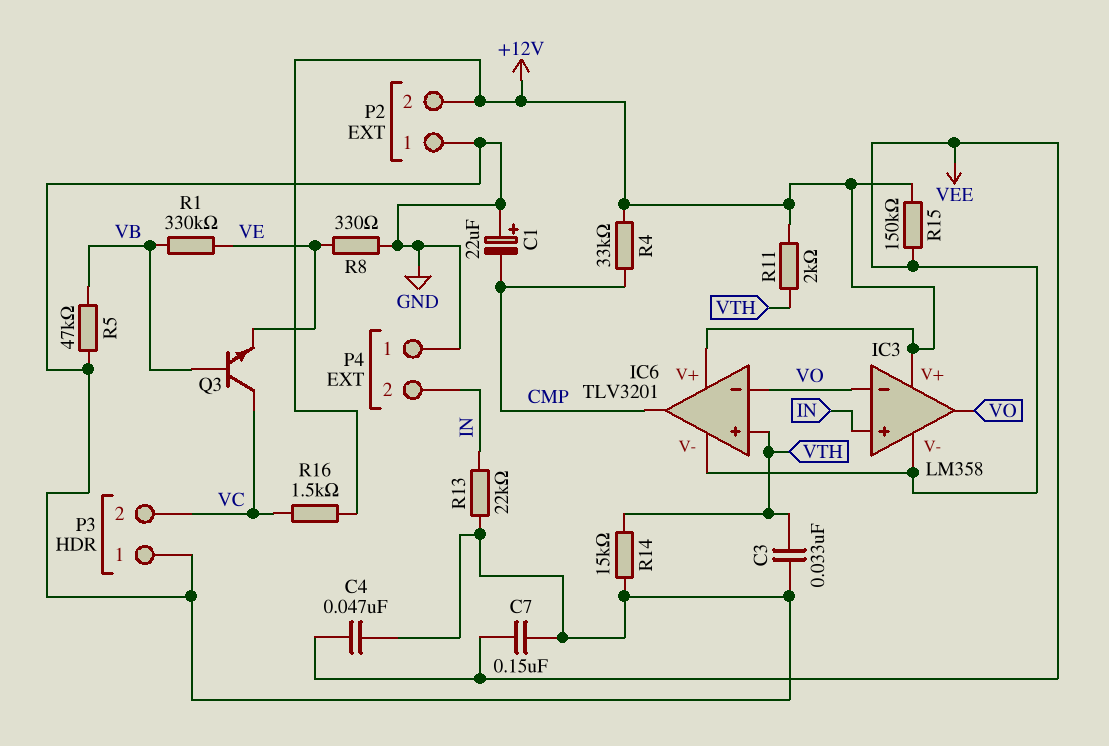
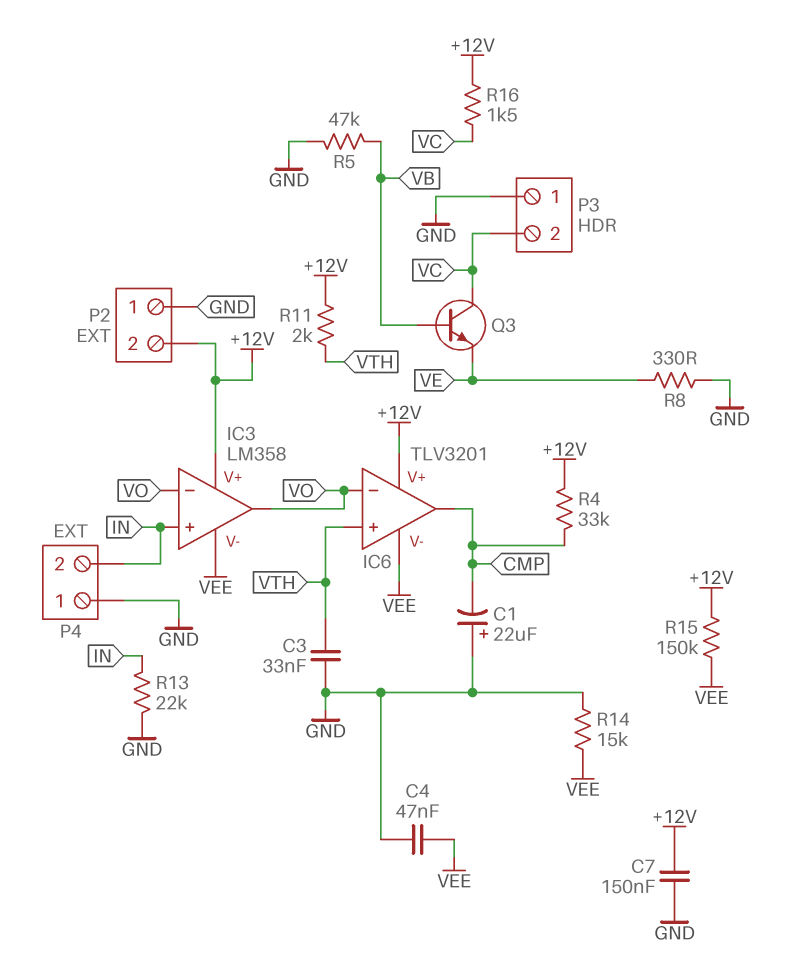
C7: 150nF (GND, VEE) -> 150nF (+12V, GND)
R1: 330k (VB, VE) -> none
R14: 15k (GND, VTH) -> 15k (GND, VEE)

